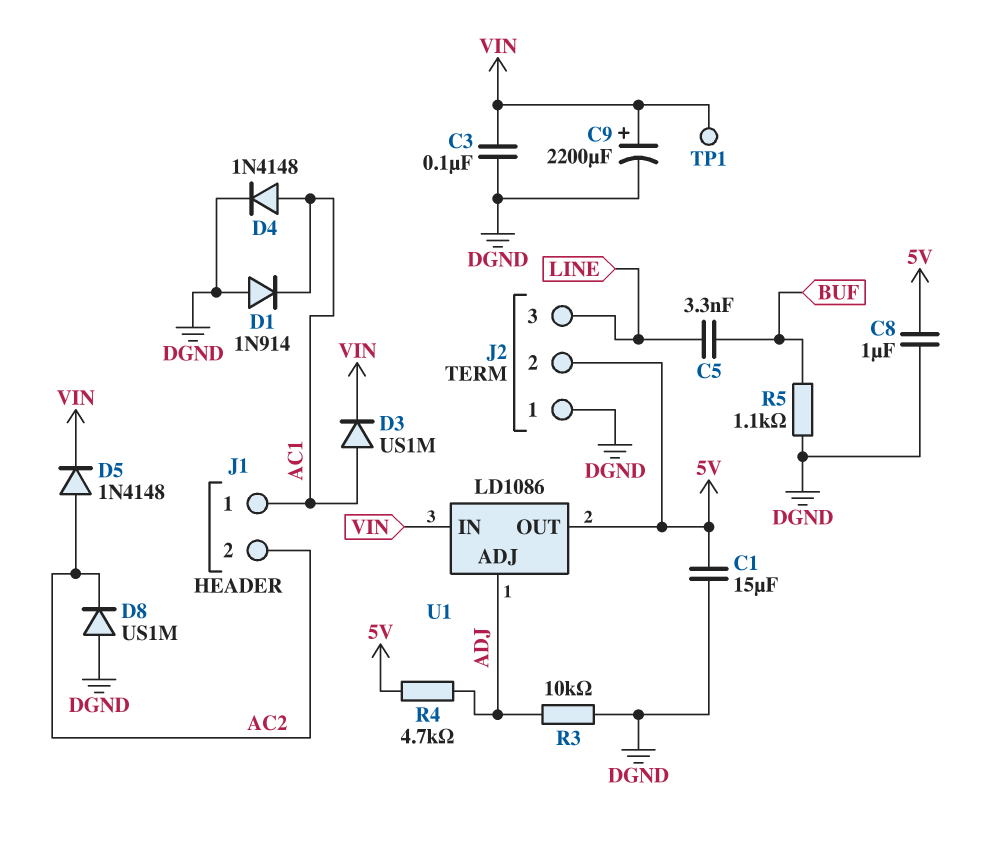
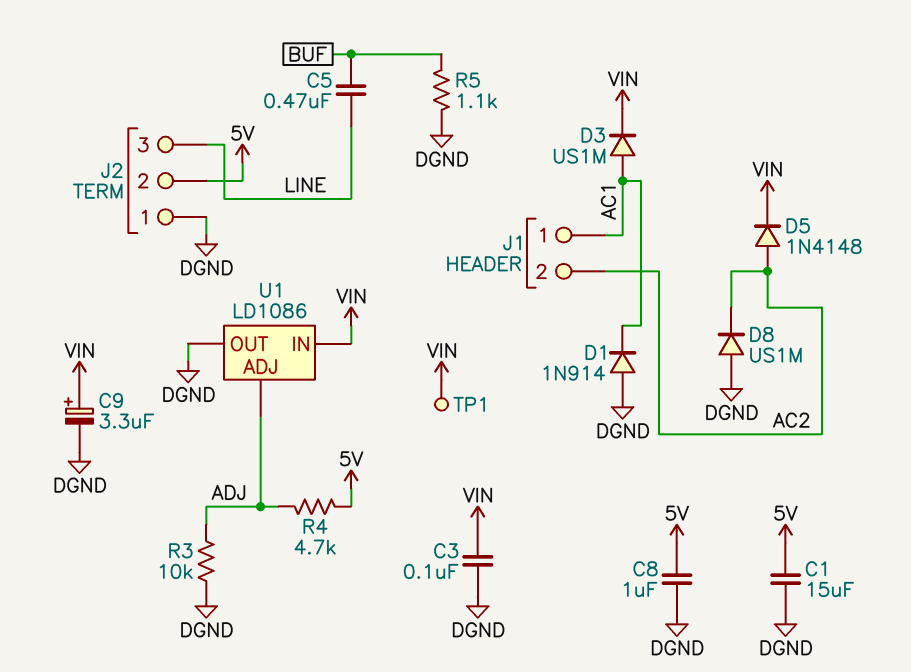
C5: 3.3nF (BUF, LINE) -> 470nF (BUF, LINE)
C9: 2200uF (plus VIN, minus DGND) -> 3.3uF (plus VIN, minus DGND)
D4: diode 1N4148 (A AC1, K DGND) -> none
U1 pin OUT: 5V -> DGND

